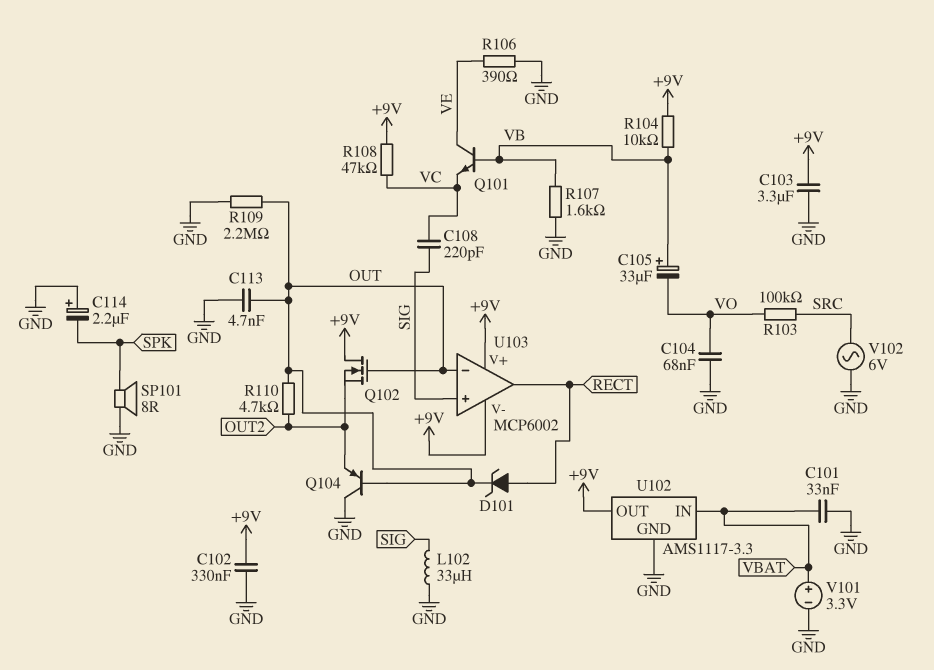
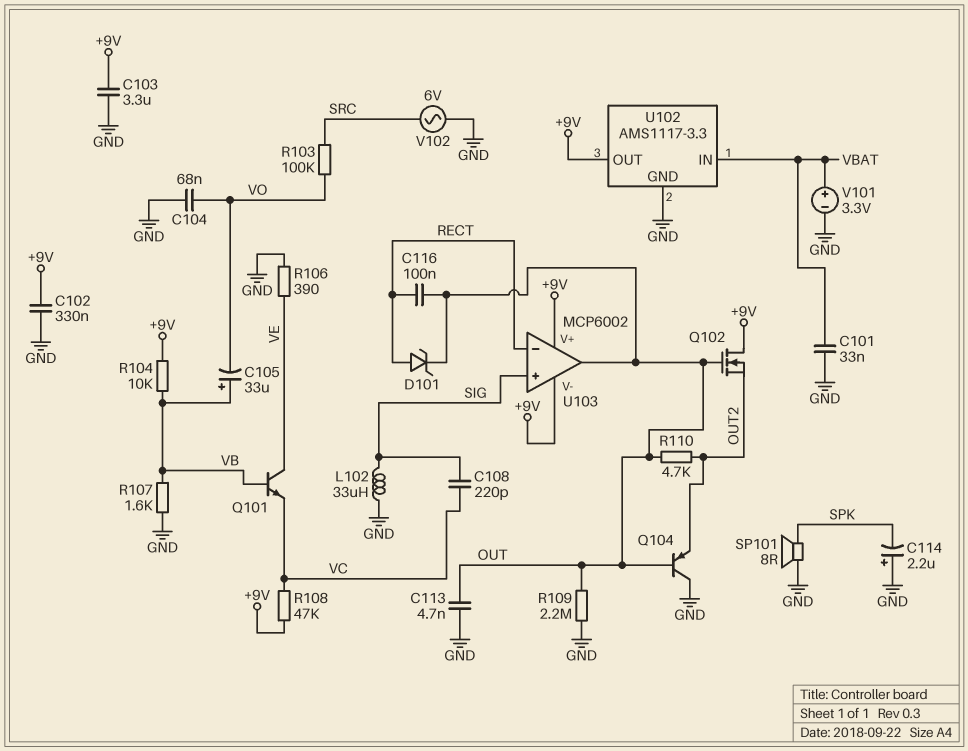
C116: none -> 100nF (OUT, RECT)
U103 pin in-: OUT -> RECT
U103 pin out: RECT -> OUT

